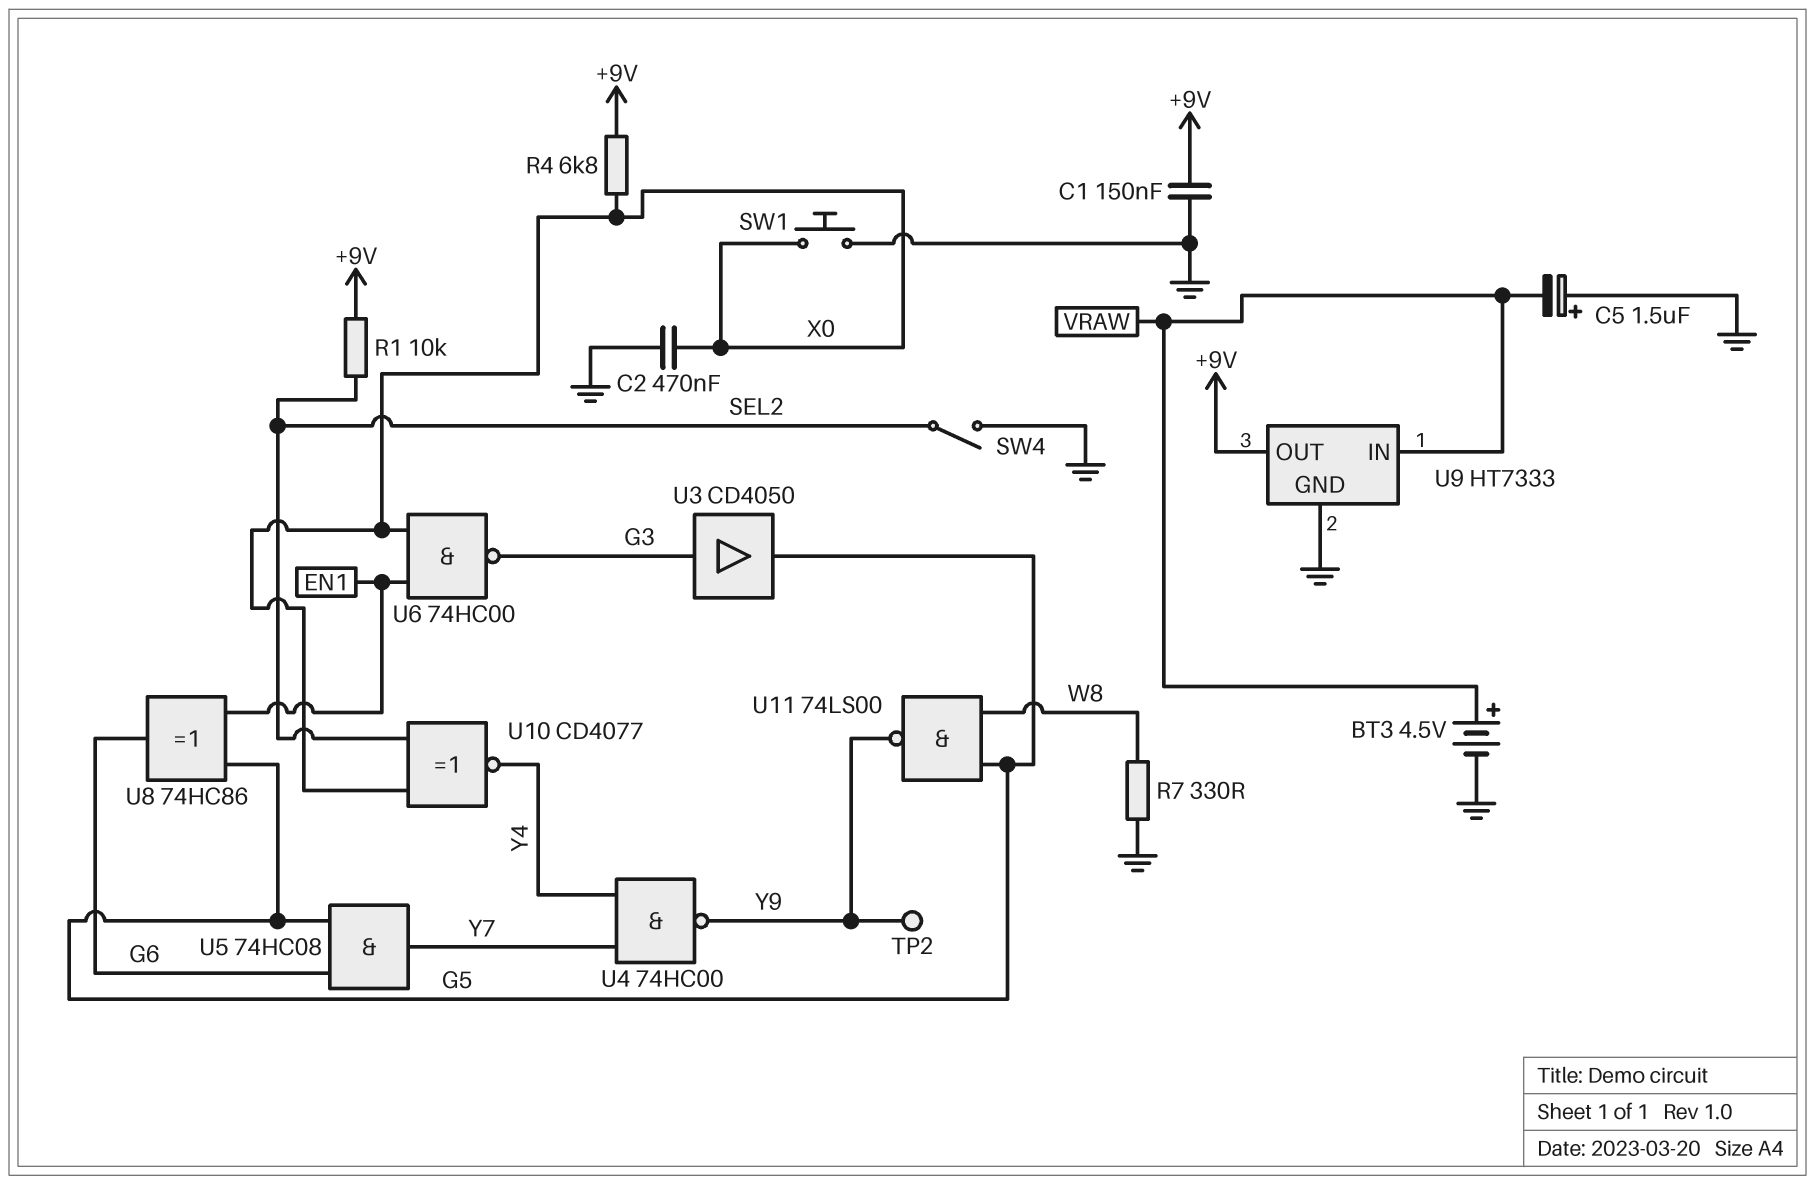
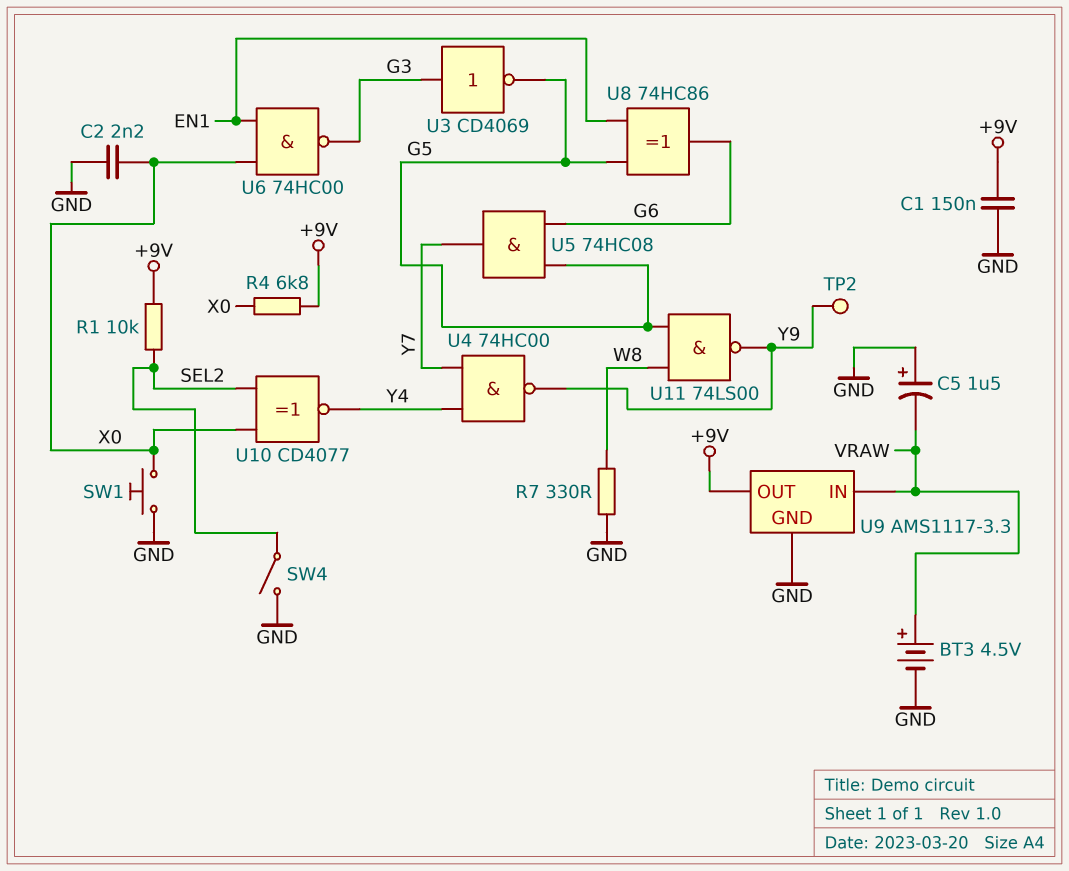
C2: 470nF (GND, X0) -> 2.2nF (GND, X0)
U3: buffer CD4050 (in G3, out G5) -> NOT CD4069 (in G3, out G5)
U9: HT7333 -> AMS1117-3.3

